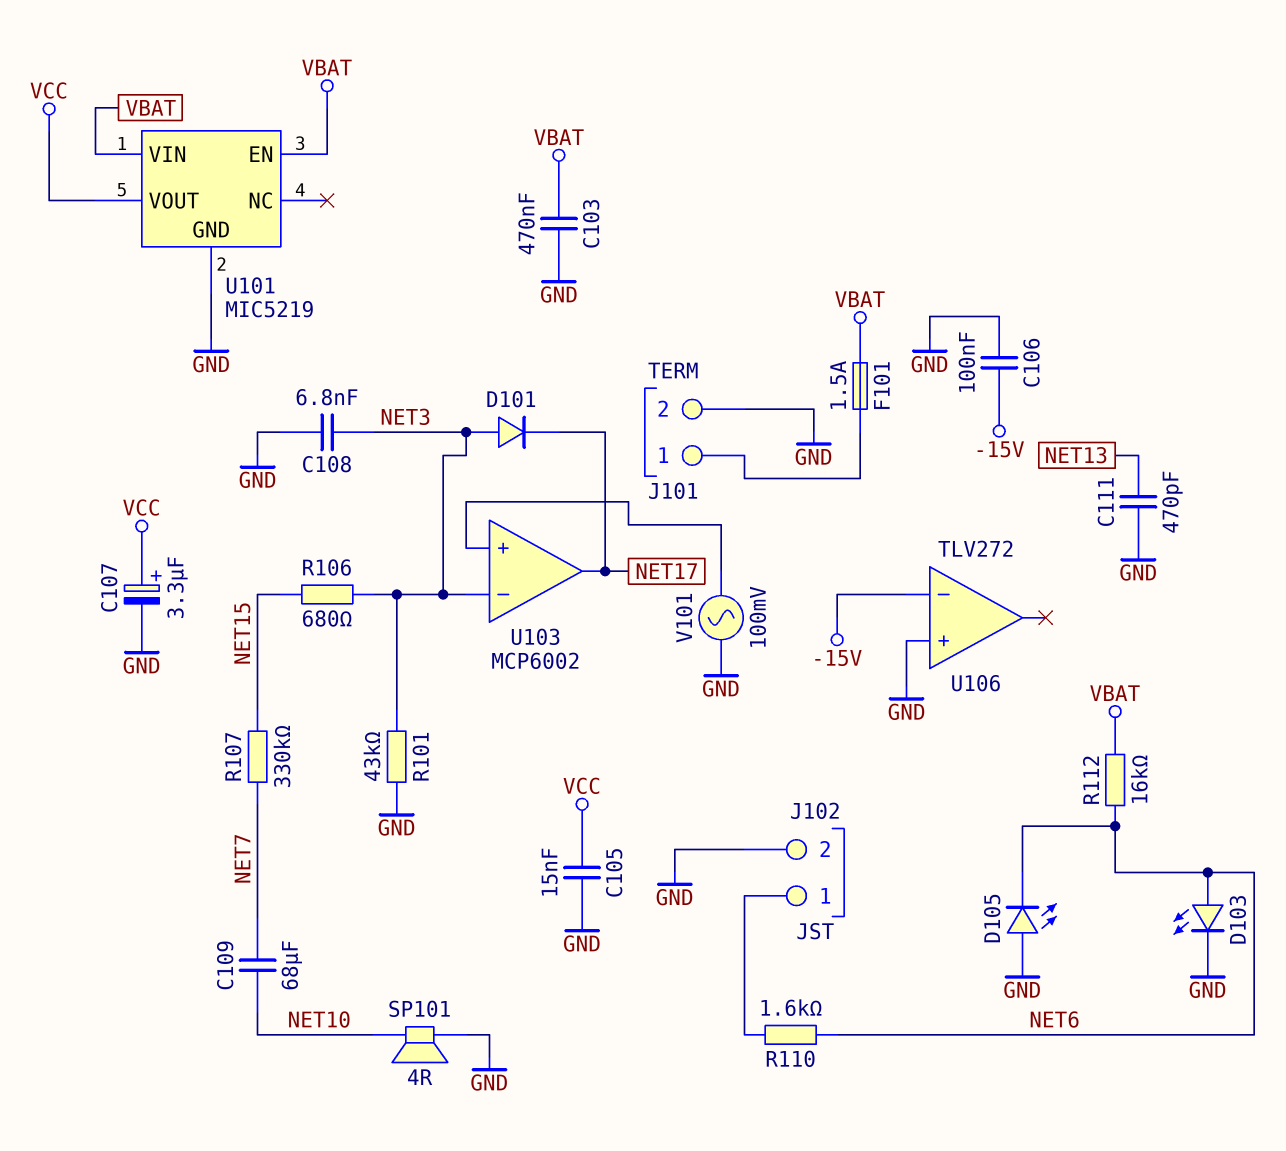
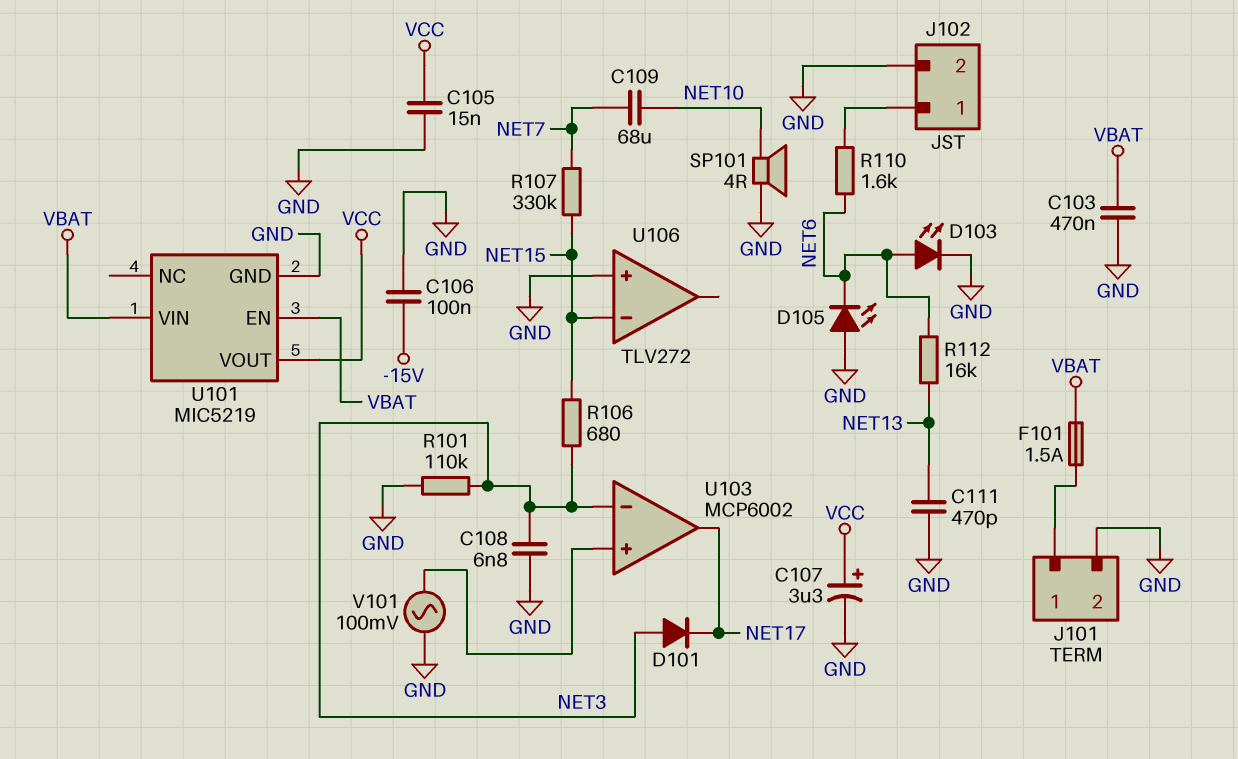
R101: 43k (GND, NET3) -> 110k (GND, NET3)
R112: 16k (NET6, VBAT) -> 16k (NET6, NET13)
U106 pin in-: -15V -> NET15

